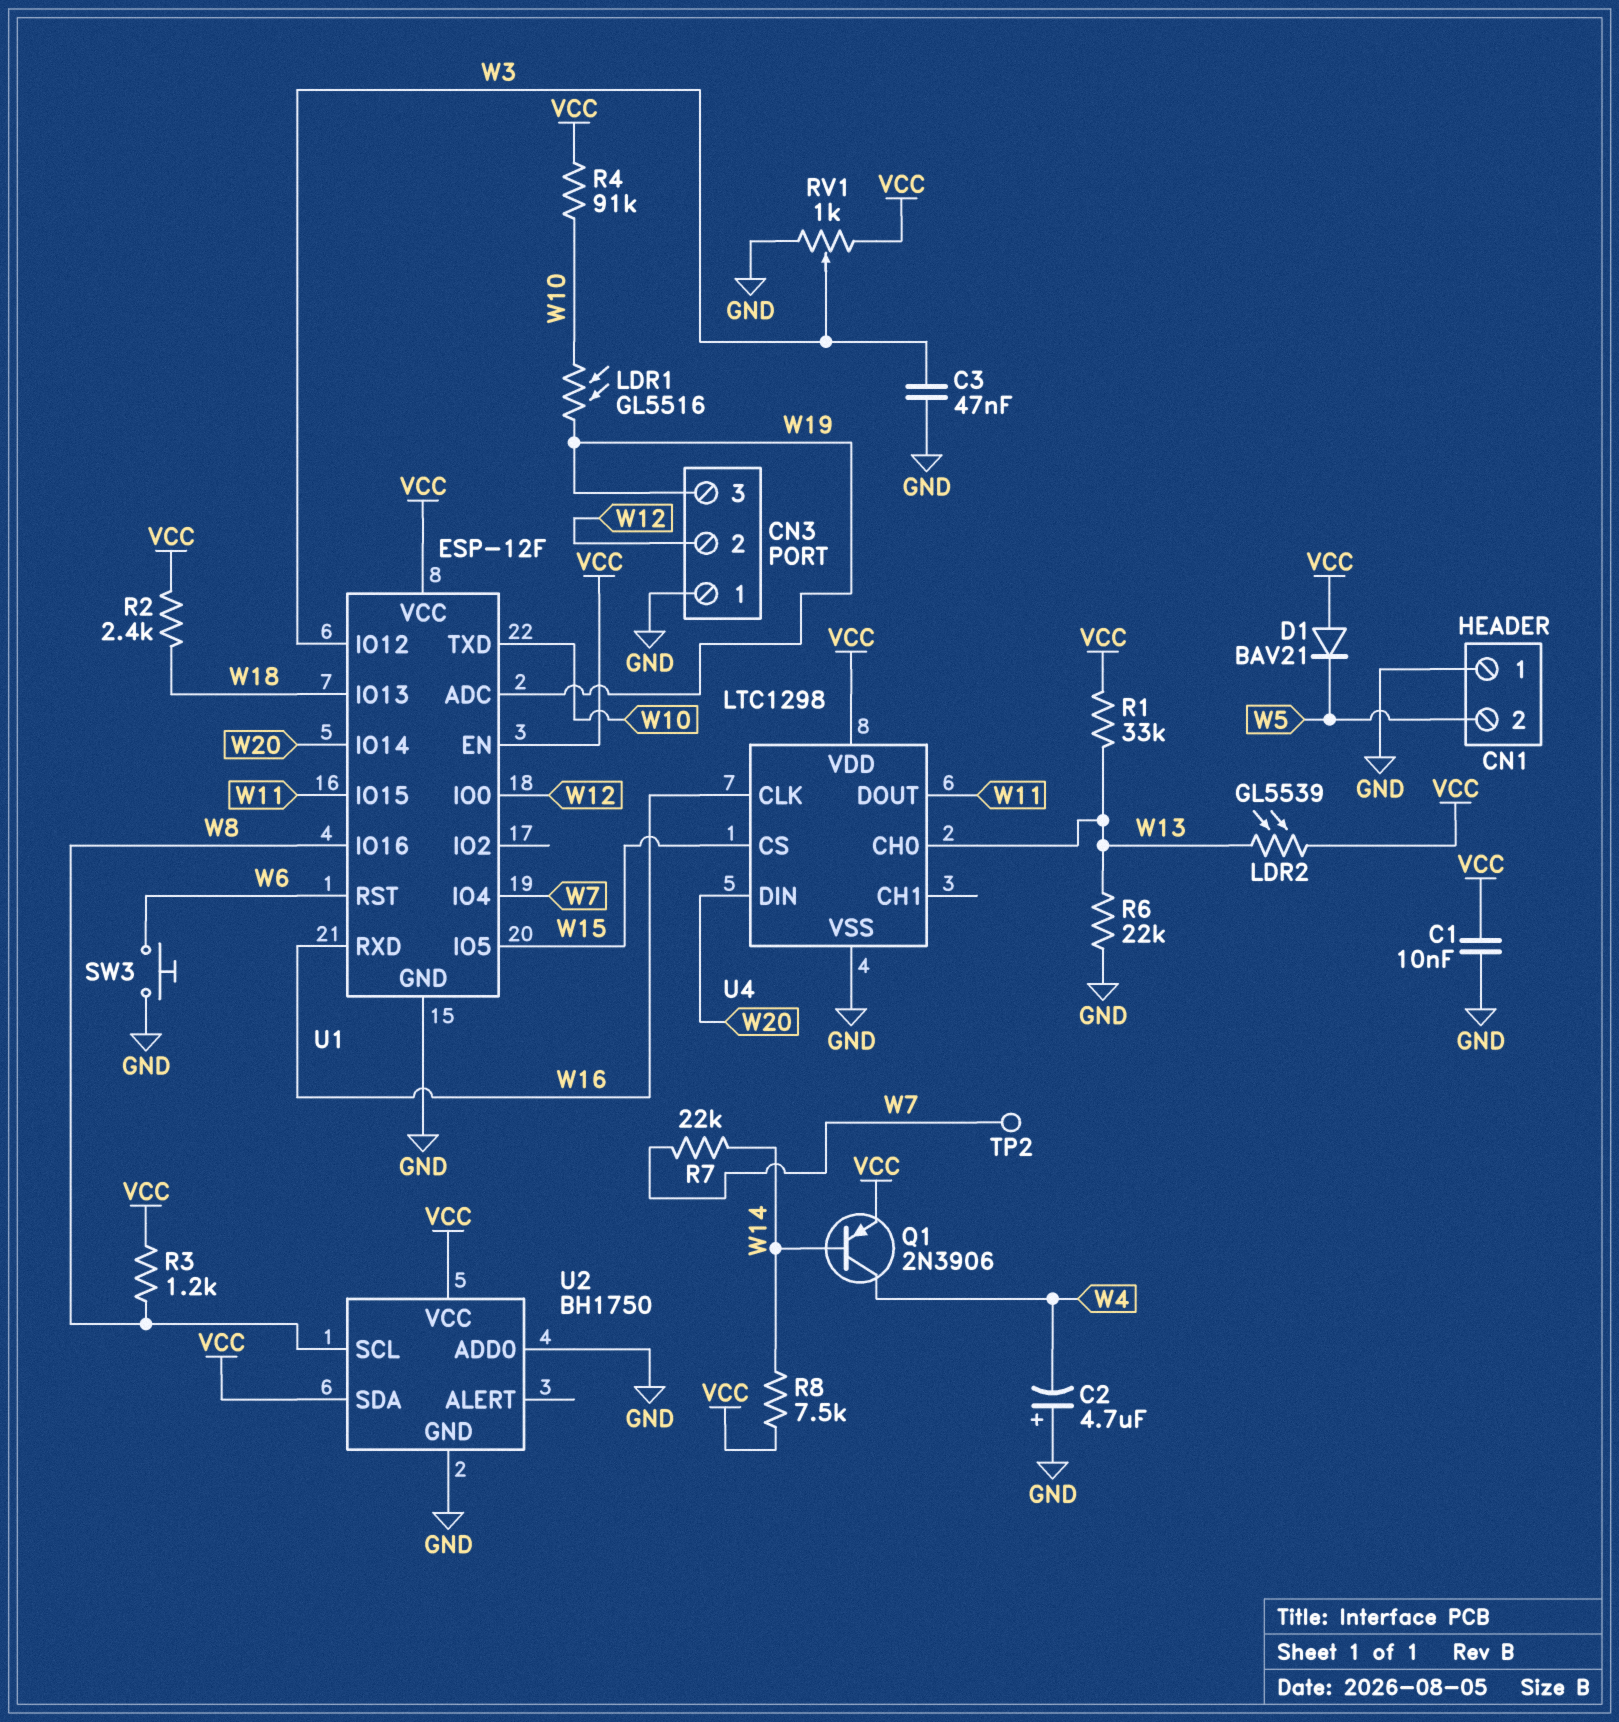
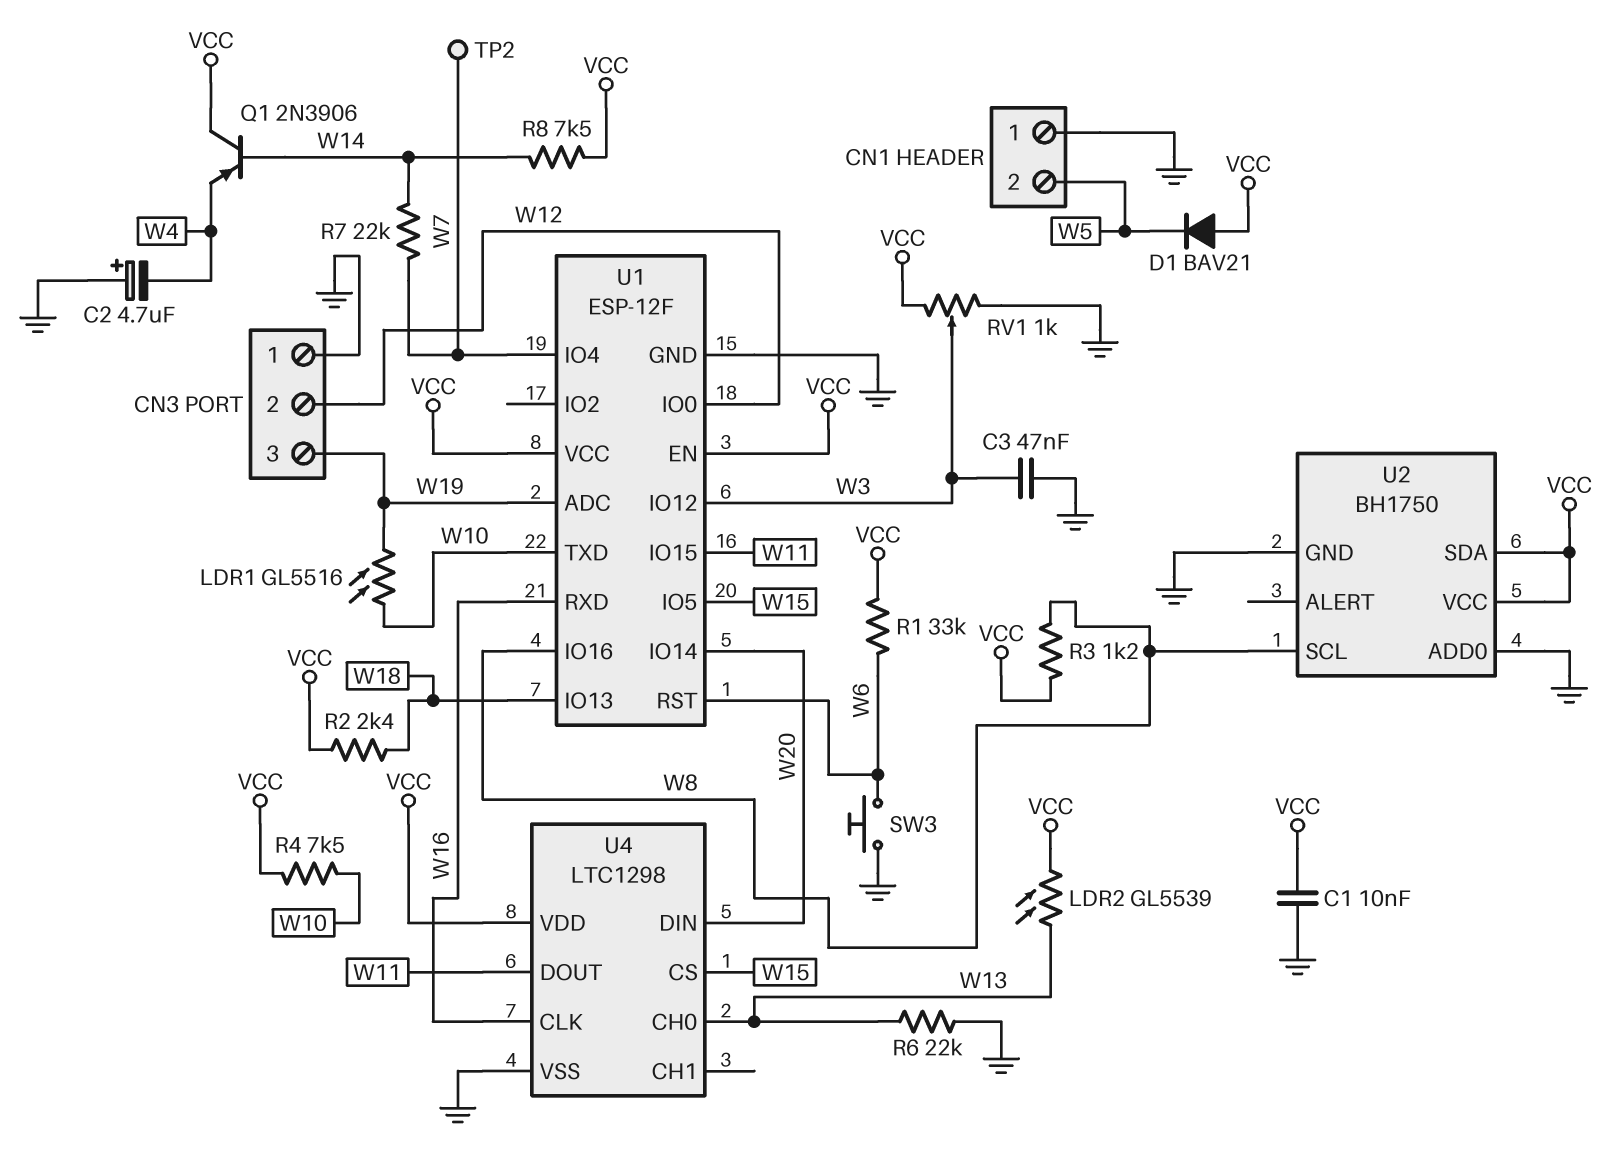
Q1: PNP 2N3906 (B W14, C W4, E VCC) -> PNP 2N3906 (B W14, C VCC, E W4)
R1: 33k (VCC, W13) -> 33k (VCC, W6)
R4: 91k (VCC, W10) -> 7.5k (VCC, W10)

